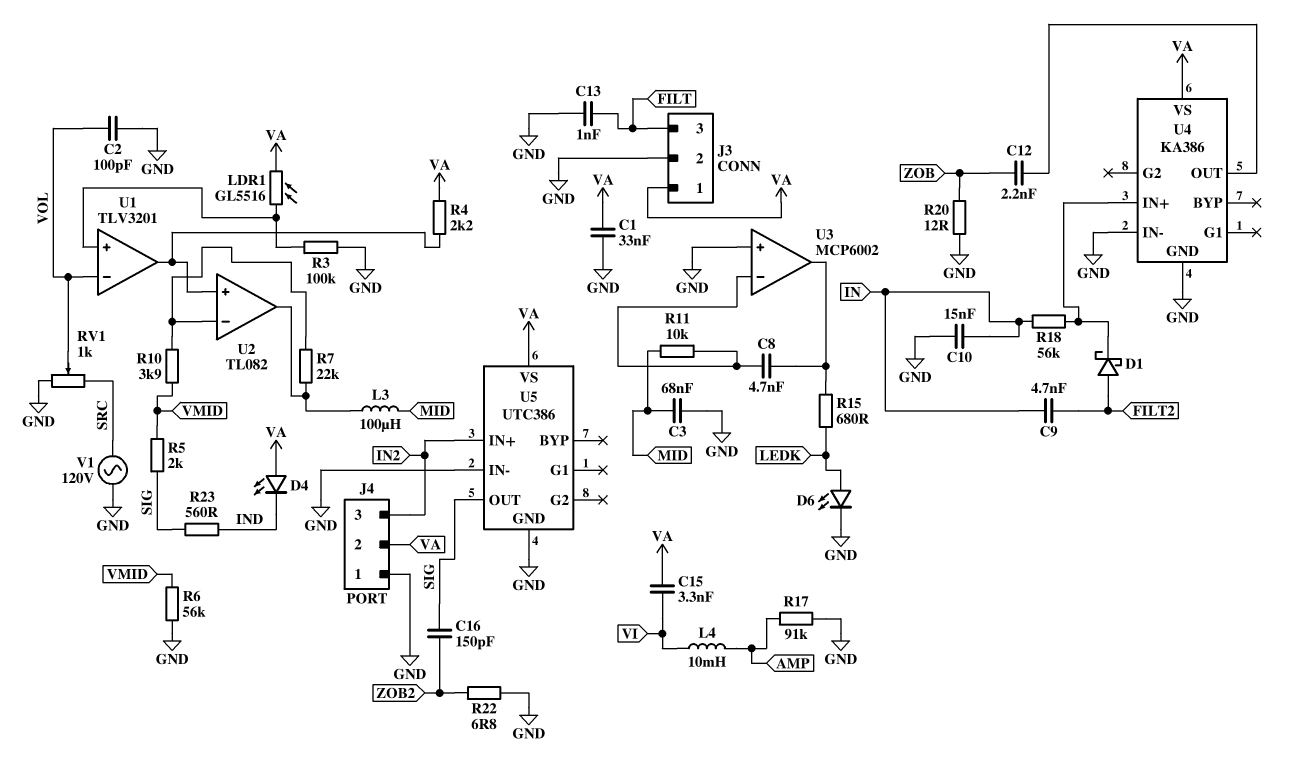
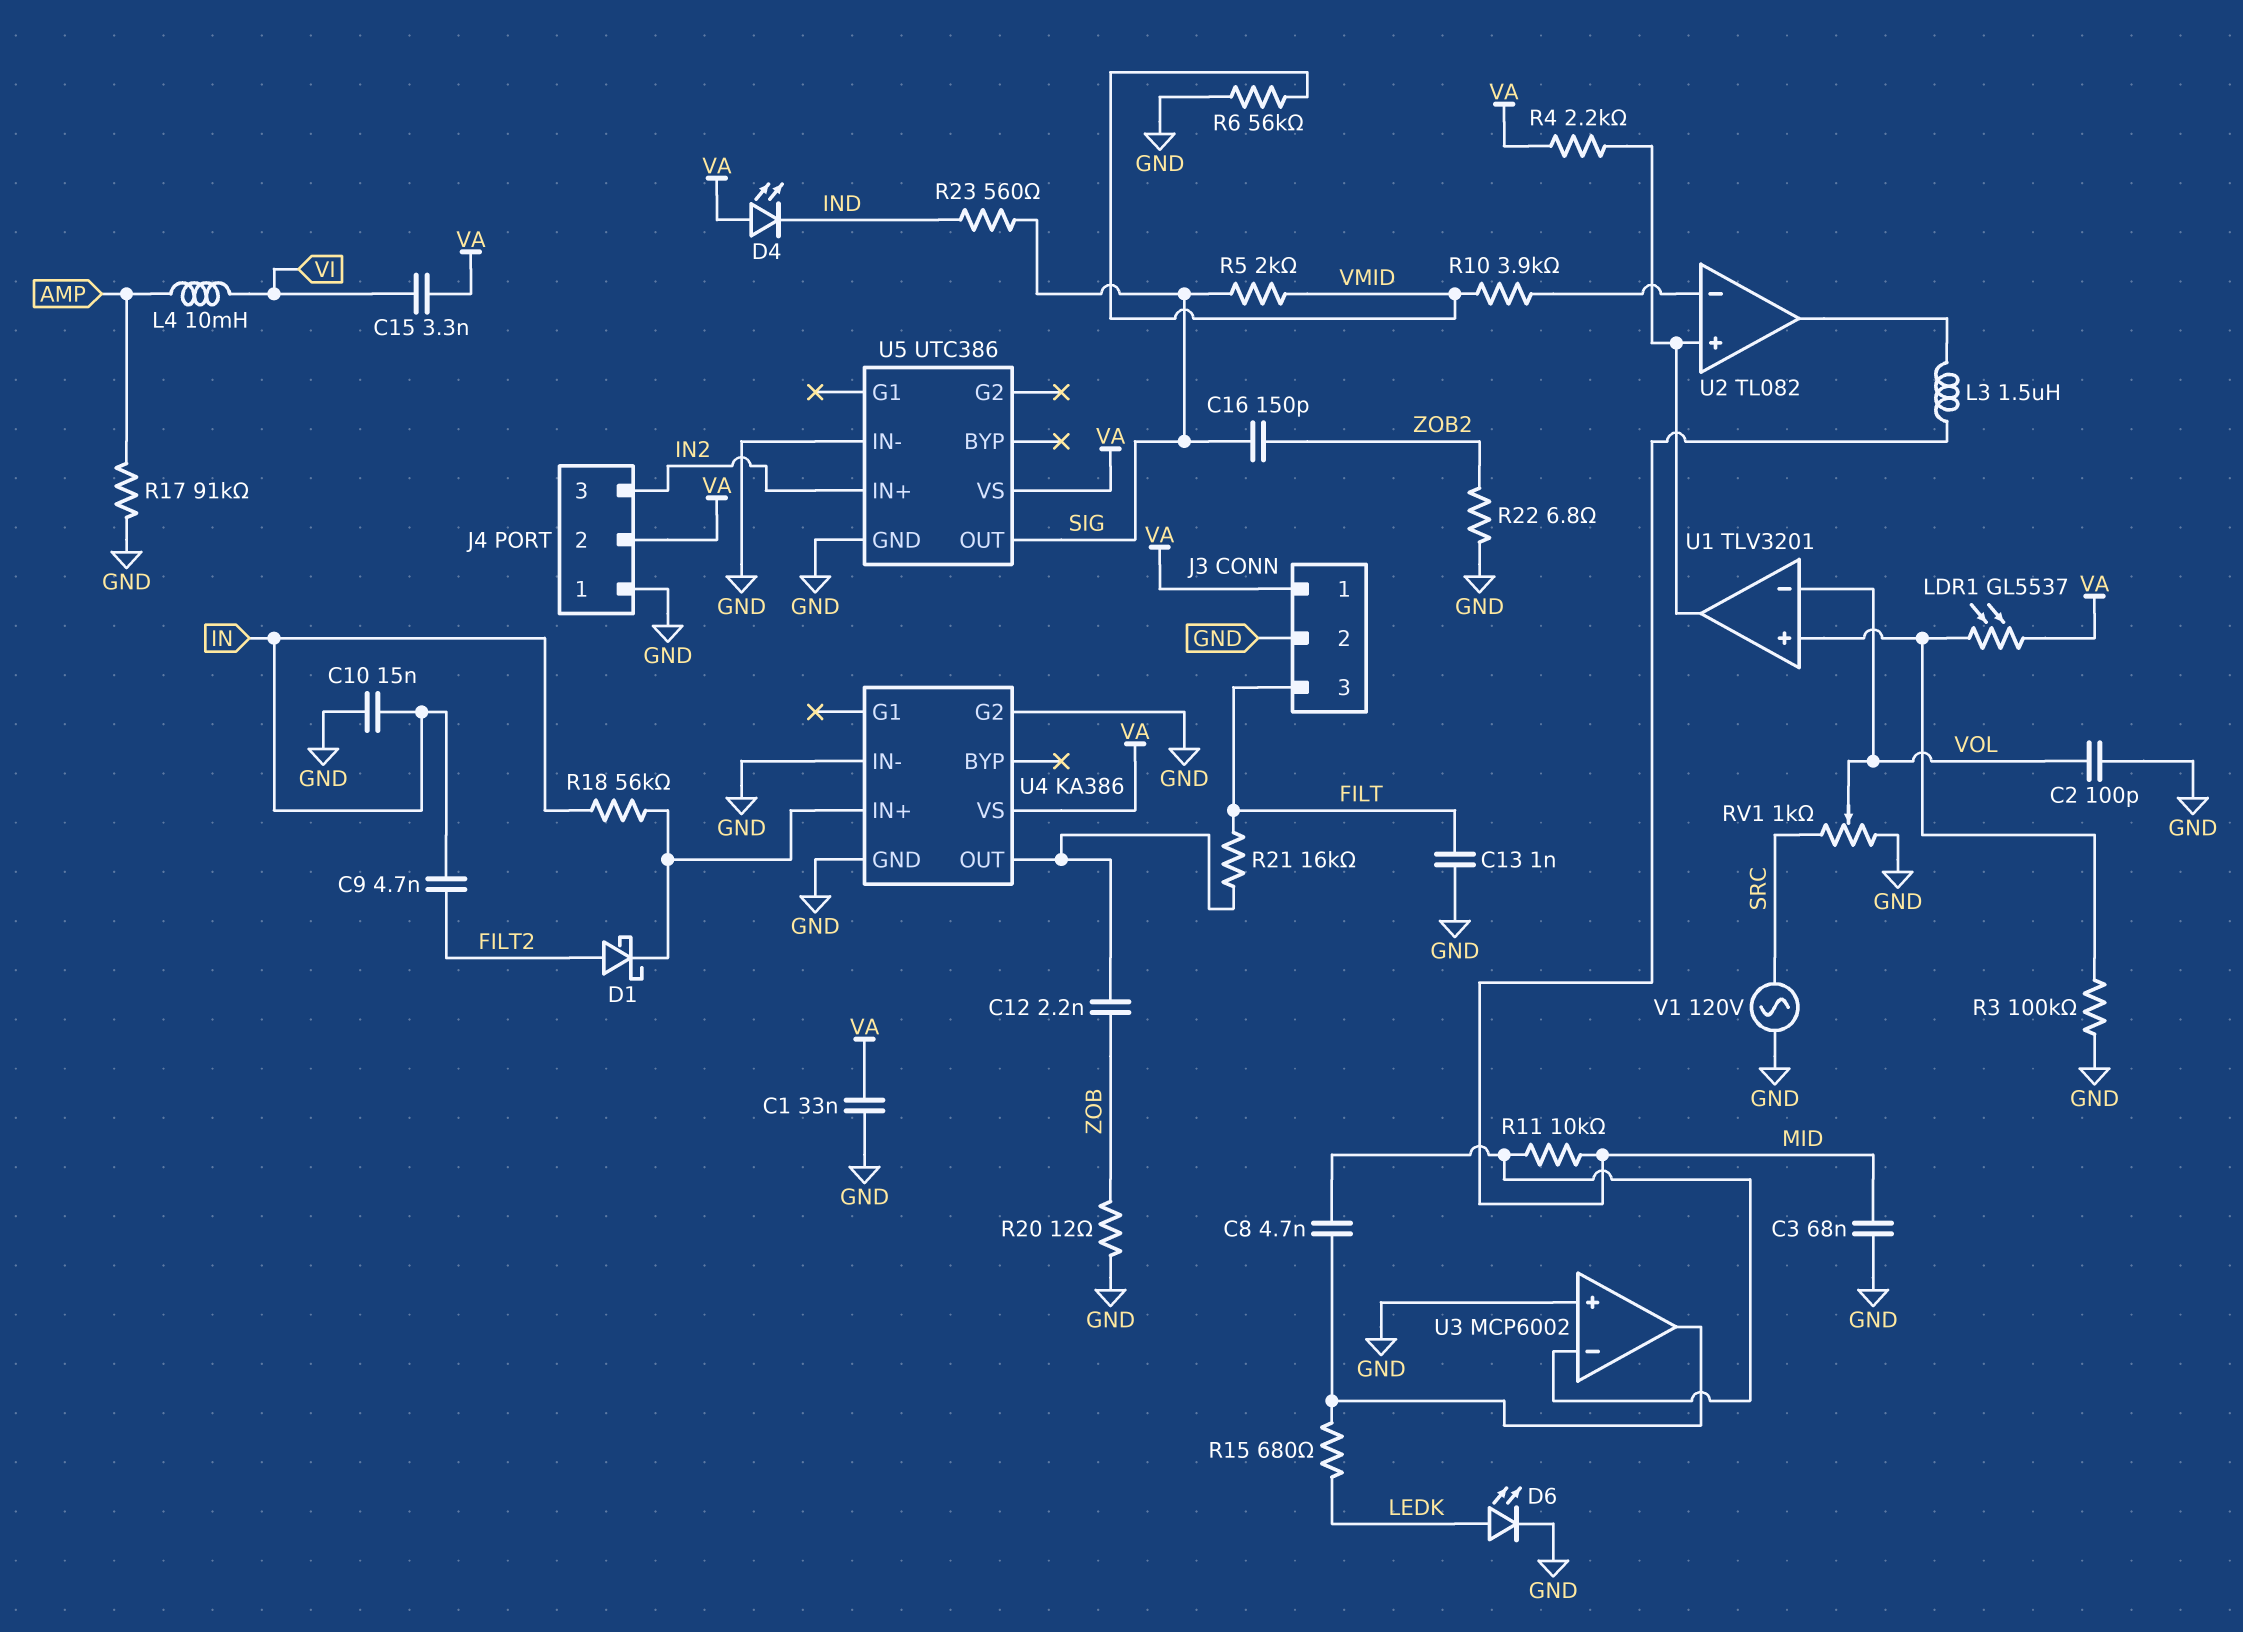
L3: 100uH (MID, U2/out) -> 1.5uH (MID, U2/out)
LDR1: GL5516 (U1/in+, VA) -> GL5537 (U1/in+, VA)
R7: 22k (U2/in-, U2/out) -> none
R21: none -> 16k (FILT, U4/OUT)
U4 pin G2: none -> GND

